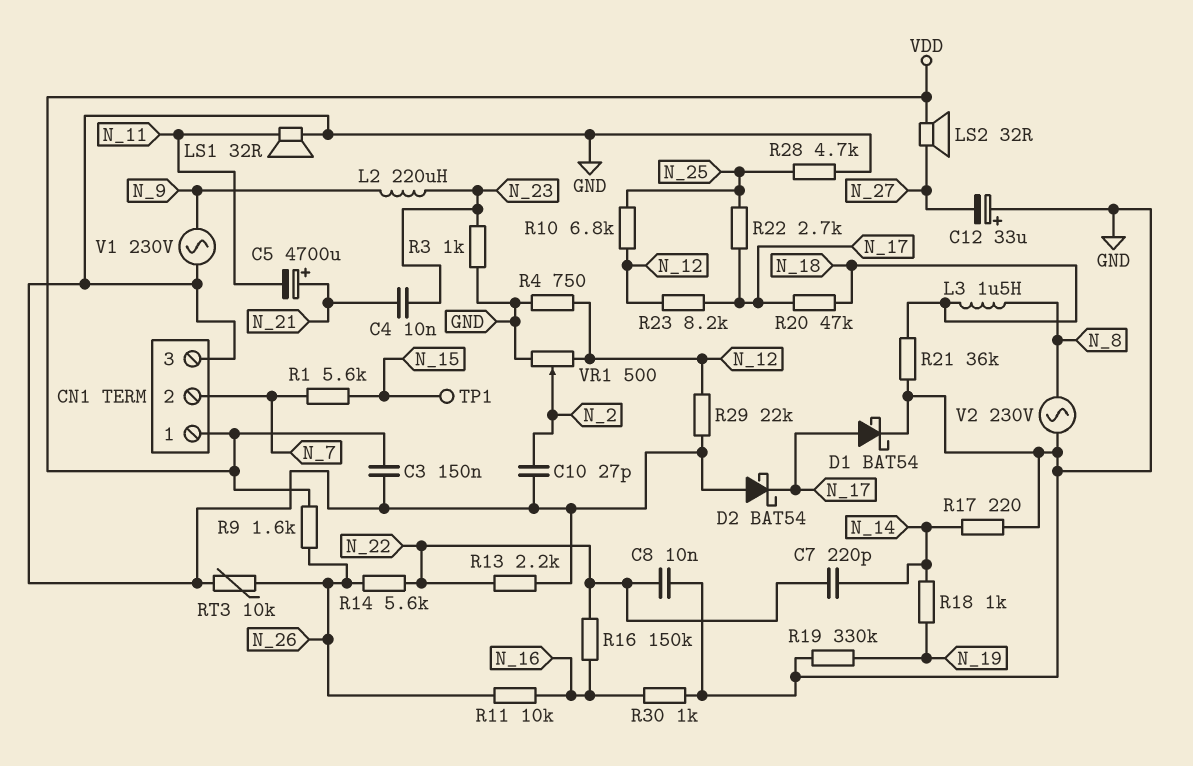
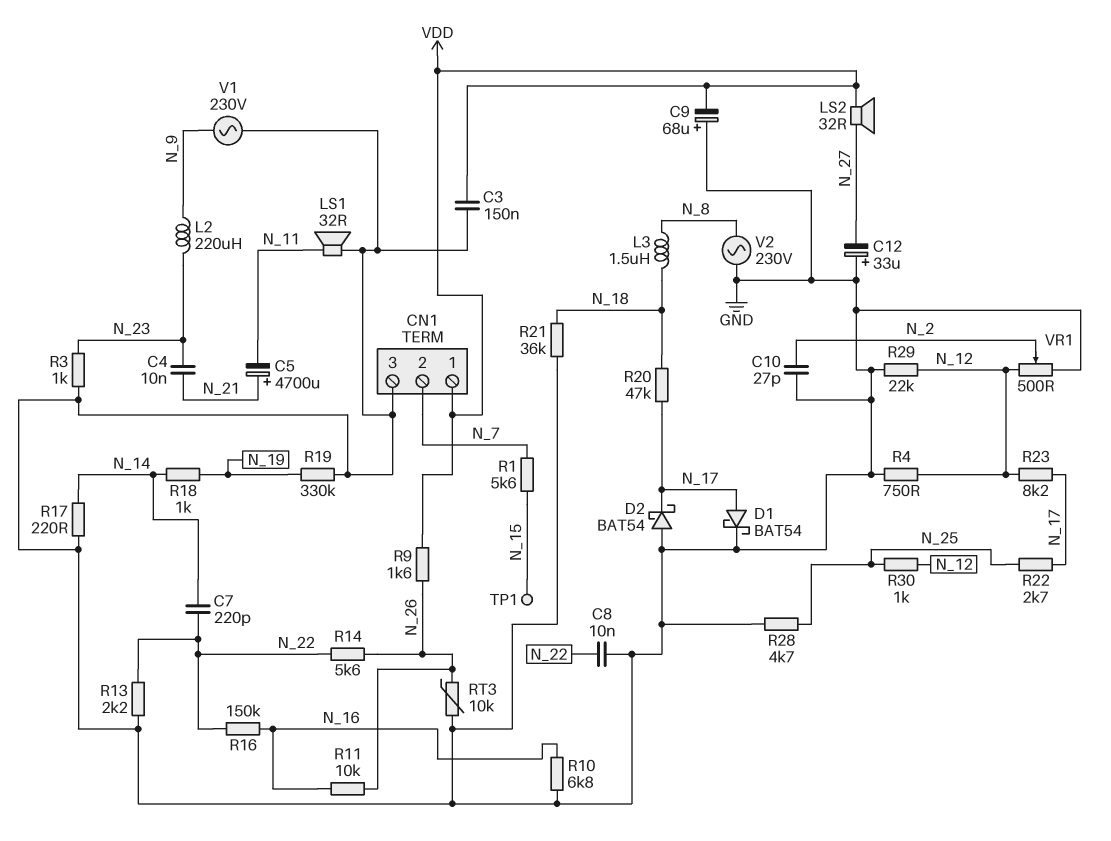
C9: none -> 68uF (plus GND, minus VDD)
R10: 6.8k (N_12, N_25) -> 6.8k (GND, N_16)
R30: 1k (GND, N_16) -> 1k (N_12, N_25)

